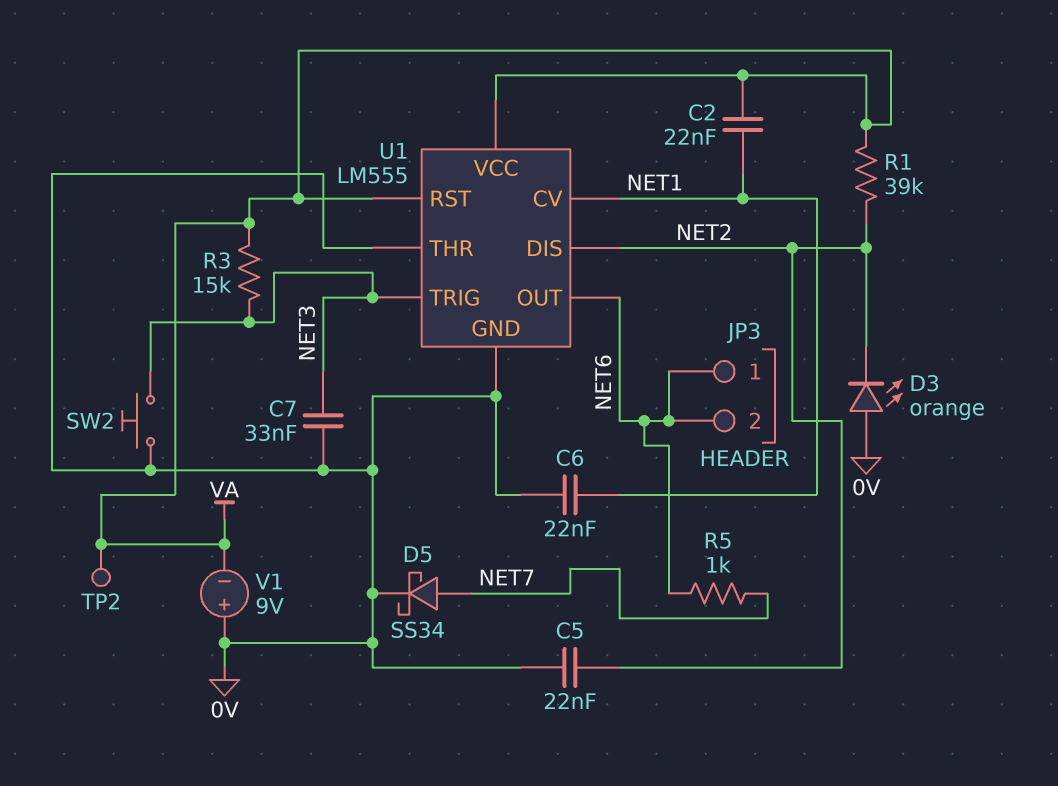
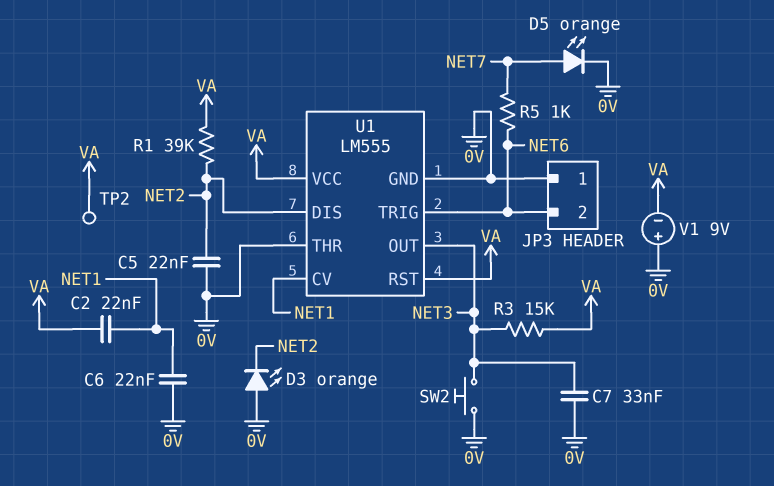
D5: schottky SS34 (A NET7, K 0V) -> LED orange (A NET7, K 0V)
JP3 pin 1: NET6 -> 0V
U1 pin OUT: NET6 -> NET3
U1 pin TRIG: NET3 -> NET6

